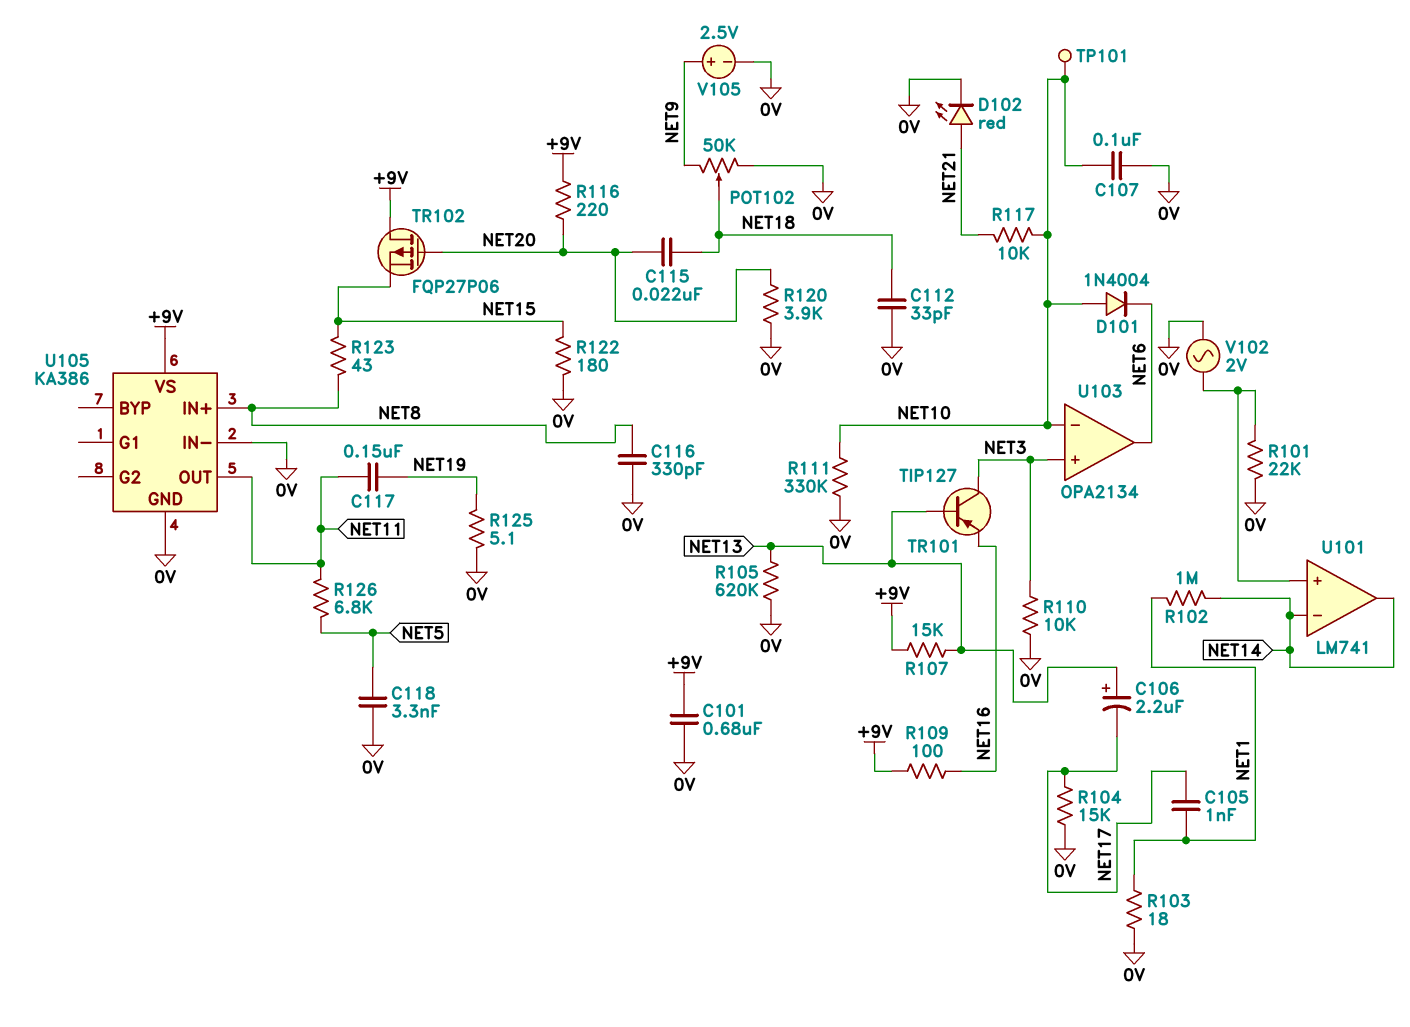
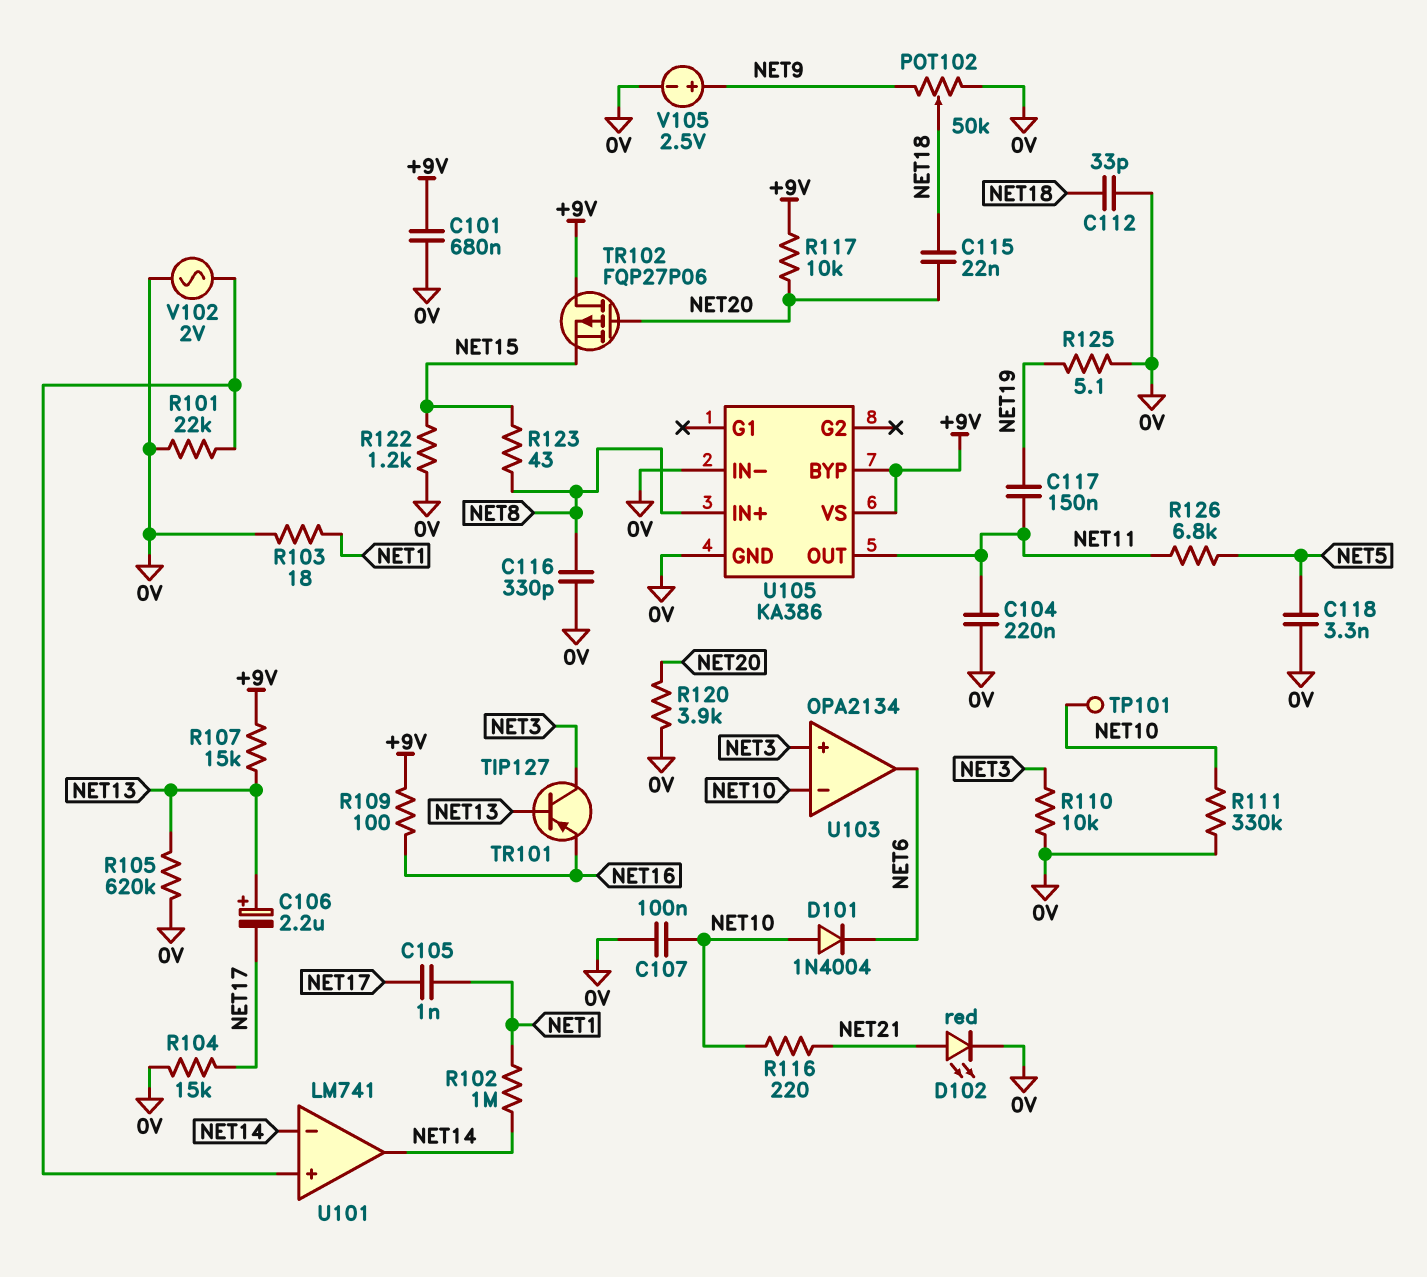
C104: none -> 220nF (0V, NET11)
R116: 220 (+9V, NET20) -> 220 (NET10, NET21)
R117: 10k (NET10, NET21) -> 10k (+9V, NET20)
R122: 180 (0V, NET15) -> 1.2k (0V, NET15)
U105 pin BYP: none -> +9V

